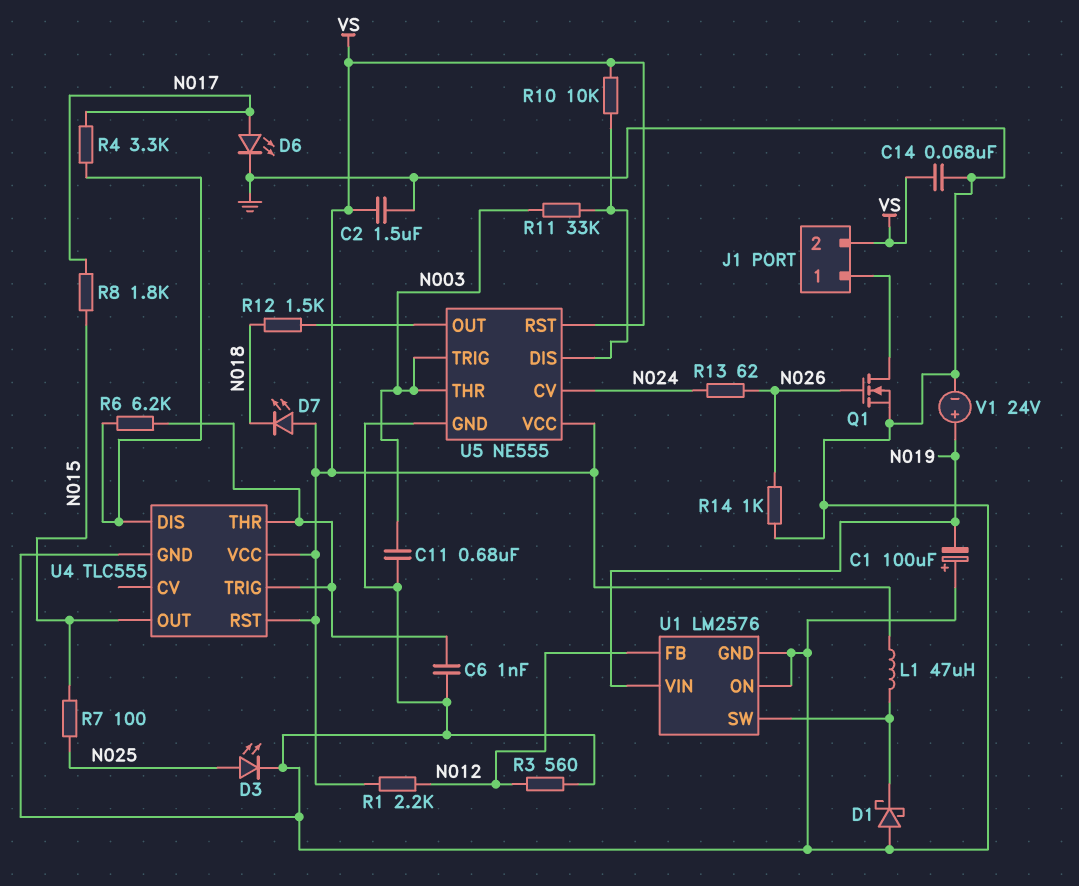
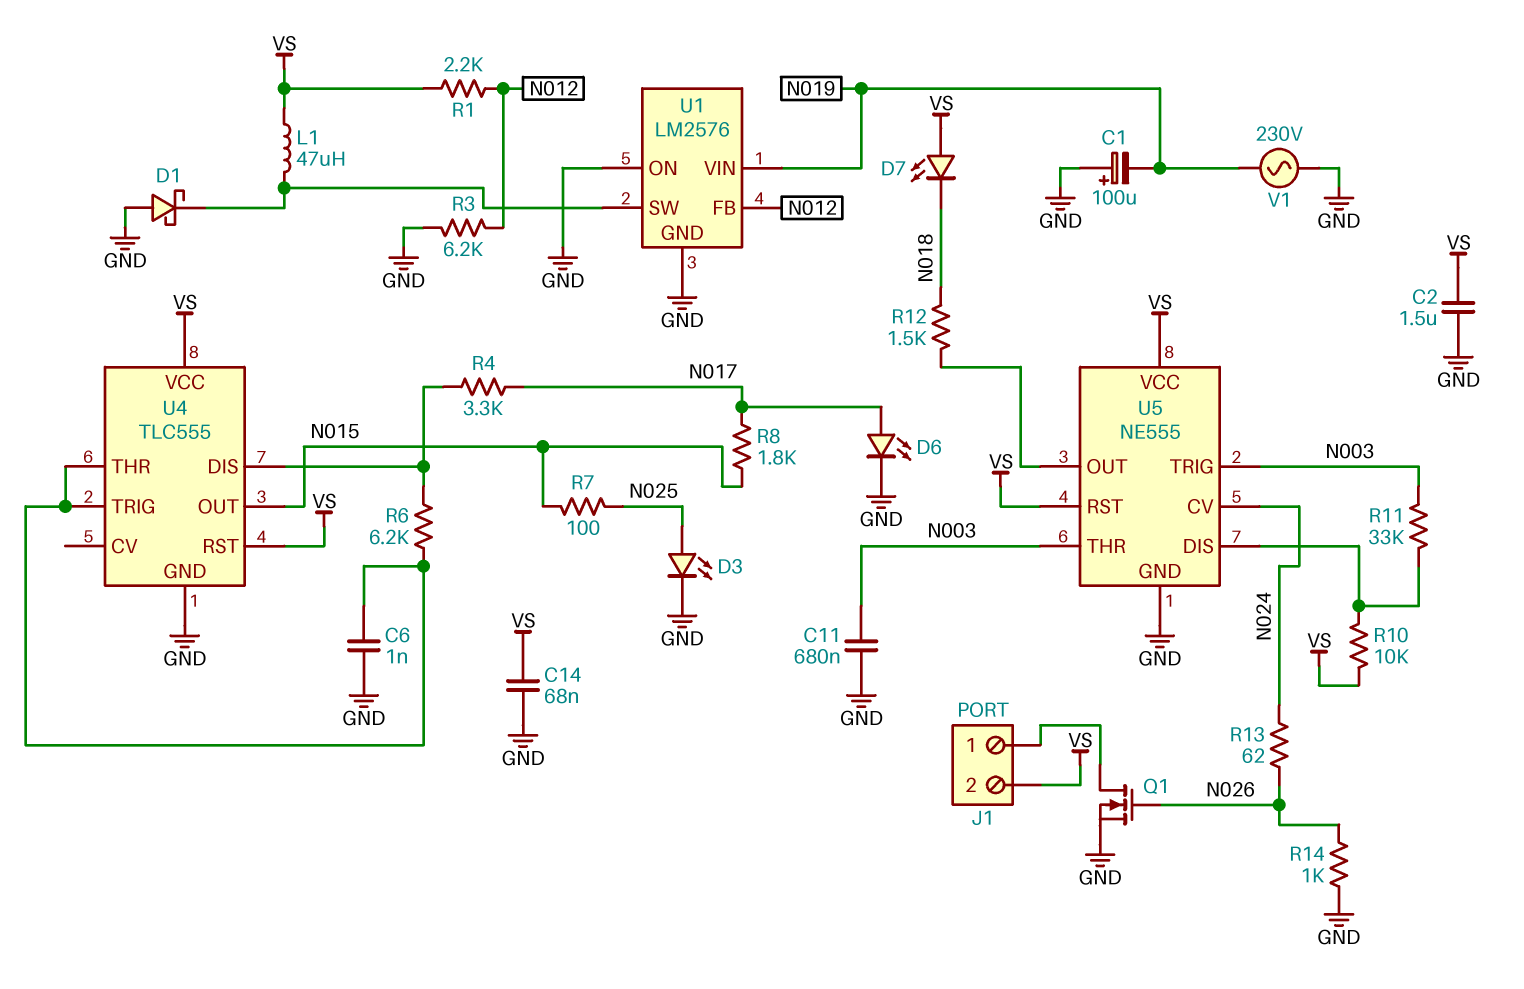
R3: 560 (GND, N012) -> 6.2k (GND, N012)
V1: 24V (plus N019, minus GND) -> AC 230V (GND, N019)

